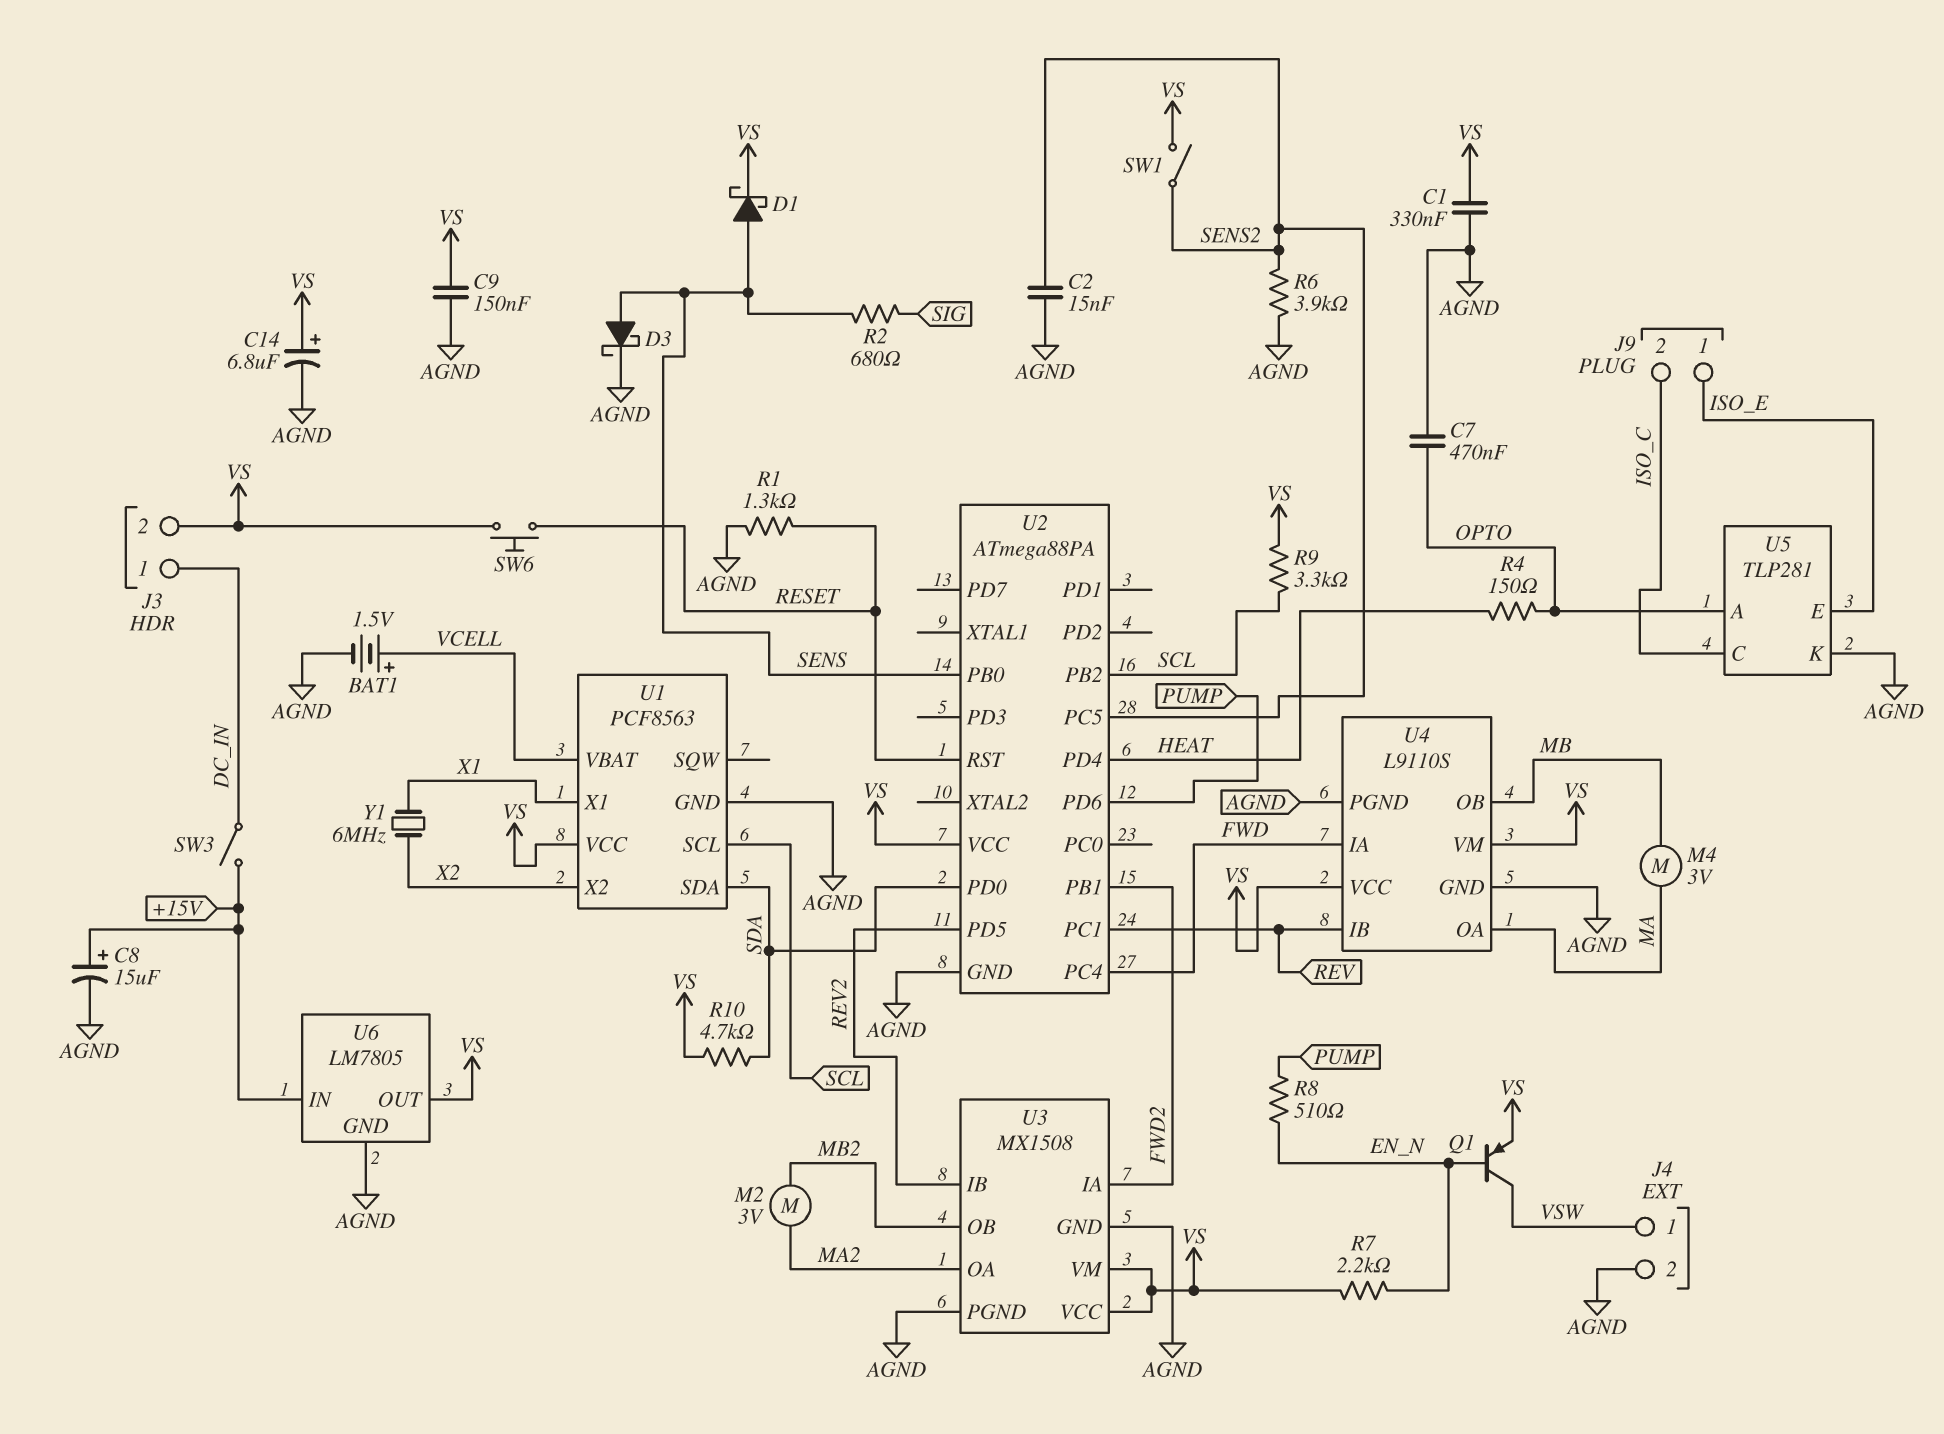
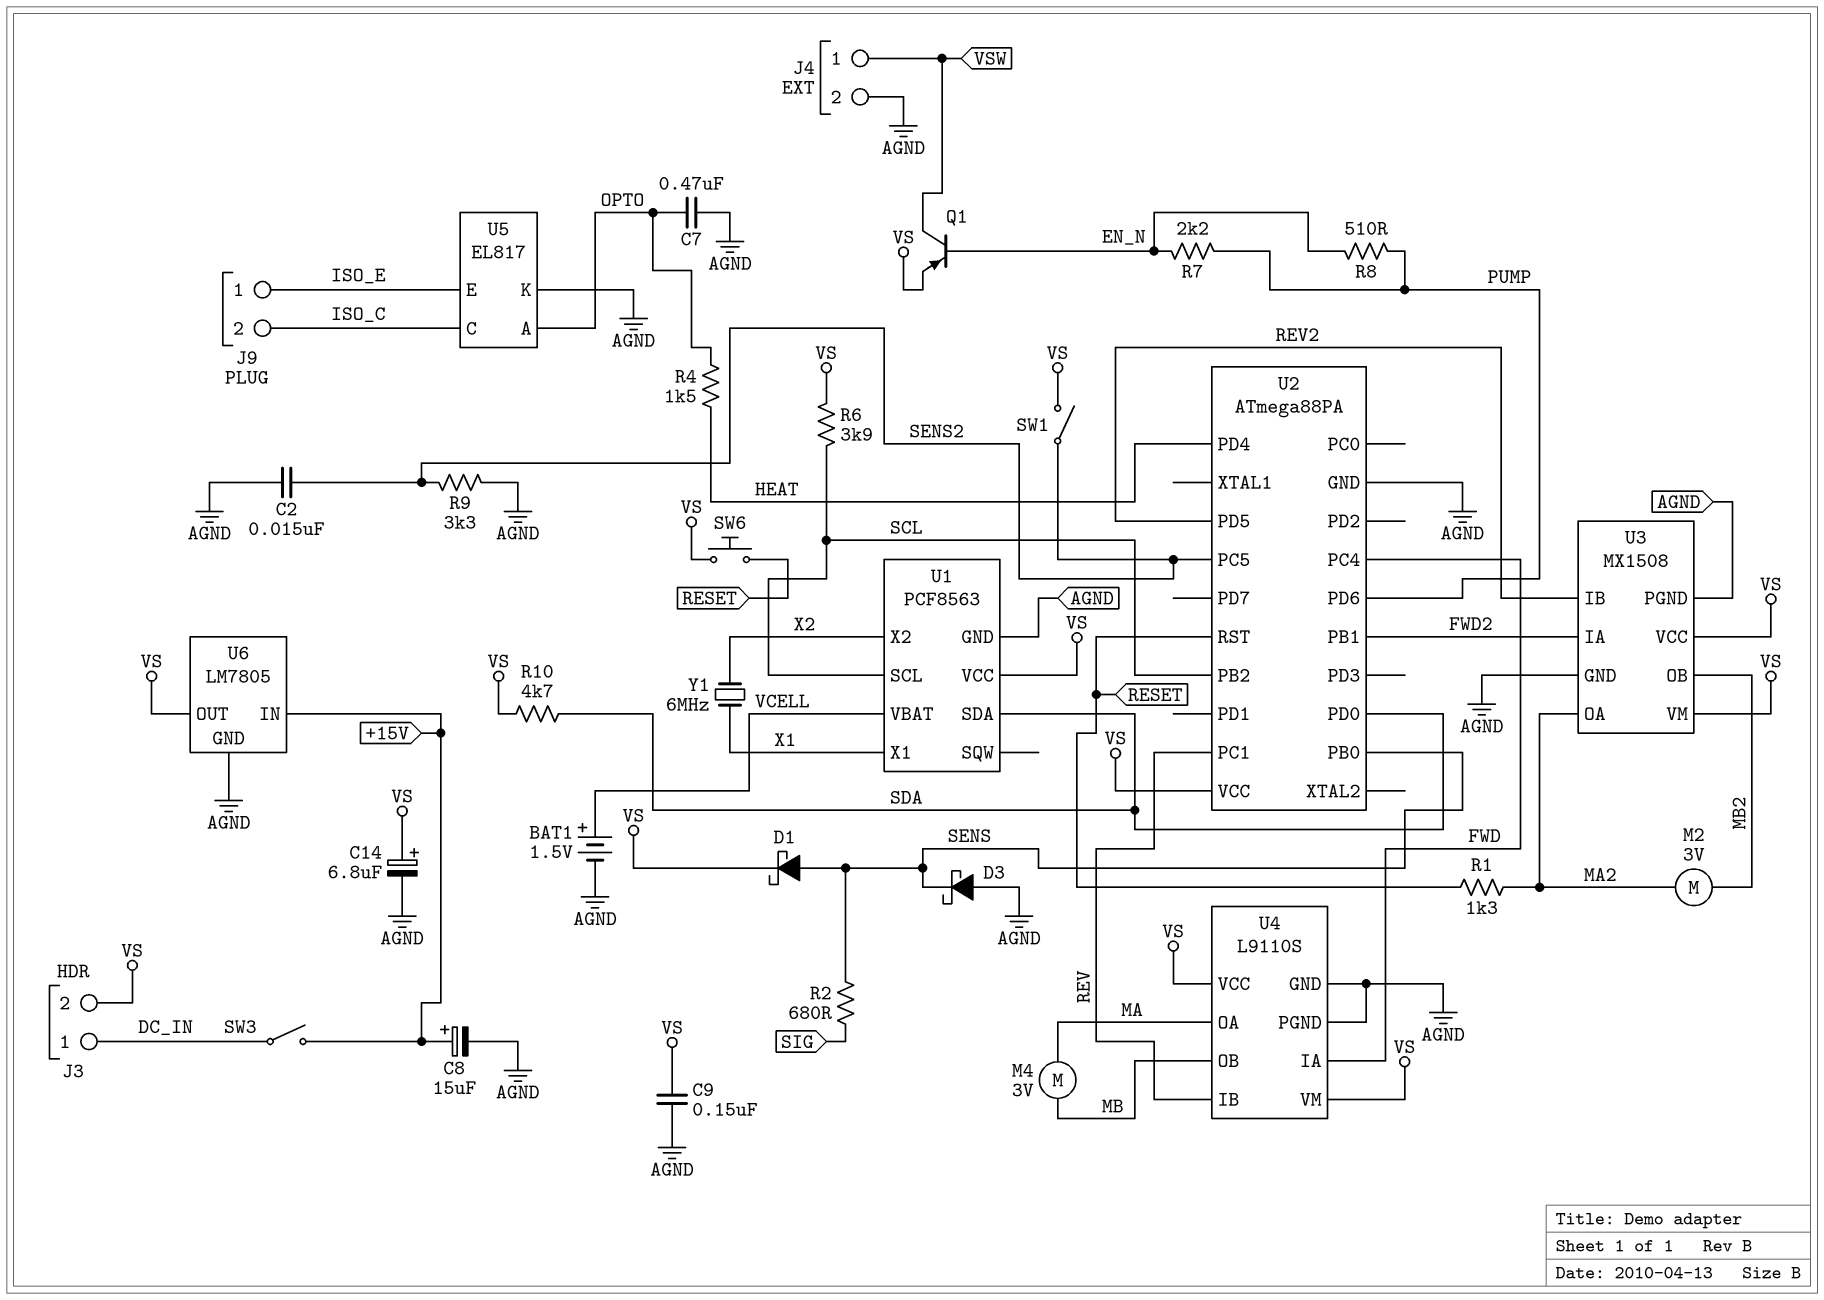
C1: 330nF (AGND, VS) -> none
D3: schottky (A SENS, K AGND) -> schottky (A AGND, K SENS)
R1: 1.3k (AGND, RESET) -> 1.3k (MA2, RESET)
R4: 150 (HEAT, OPTO) -> 1.5k (HEAT, OPTO)
R6: 3.9k (AGND, SENS2) -> 3.9k (SCL, VS)
R7: 2.2k (EN_N, VS) -> 2.2k (EN_N, PUMP)
R9: 3.3k (SCL, VS) -> 3.3k (AGND, SENS2)
U5: TLP281 -> EL817

